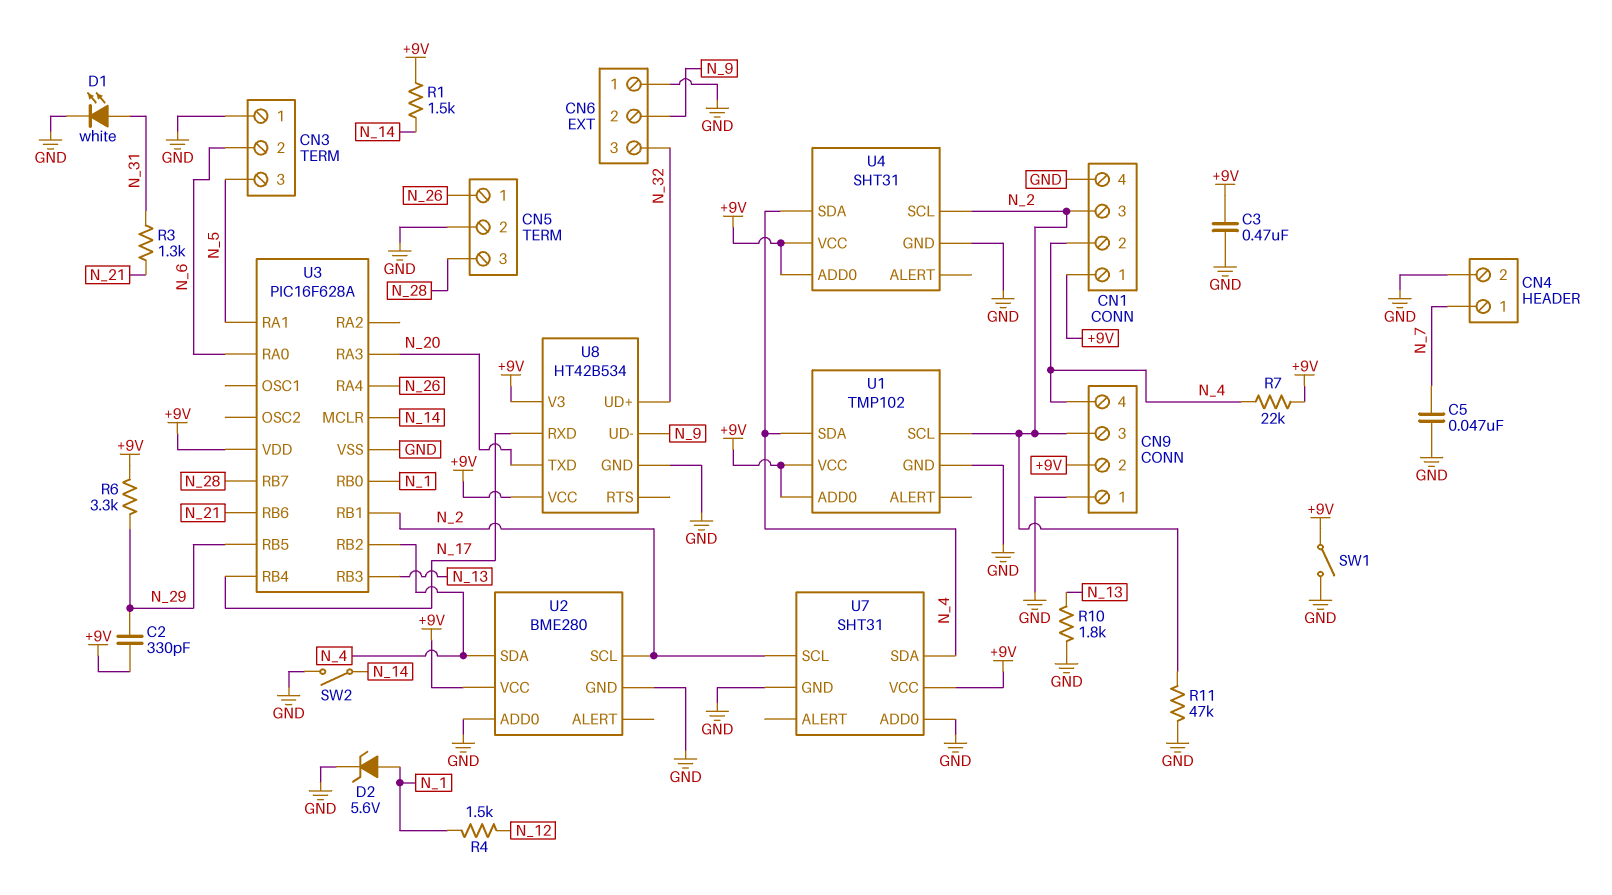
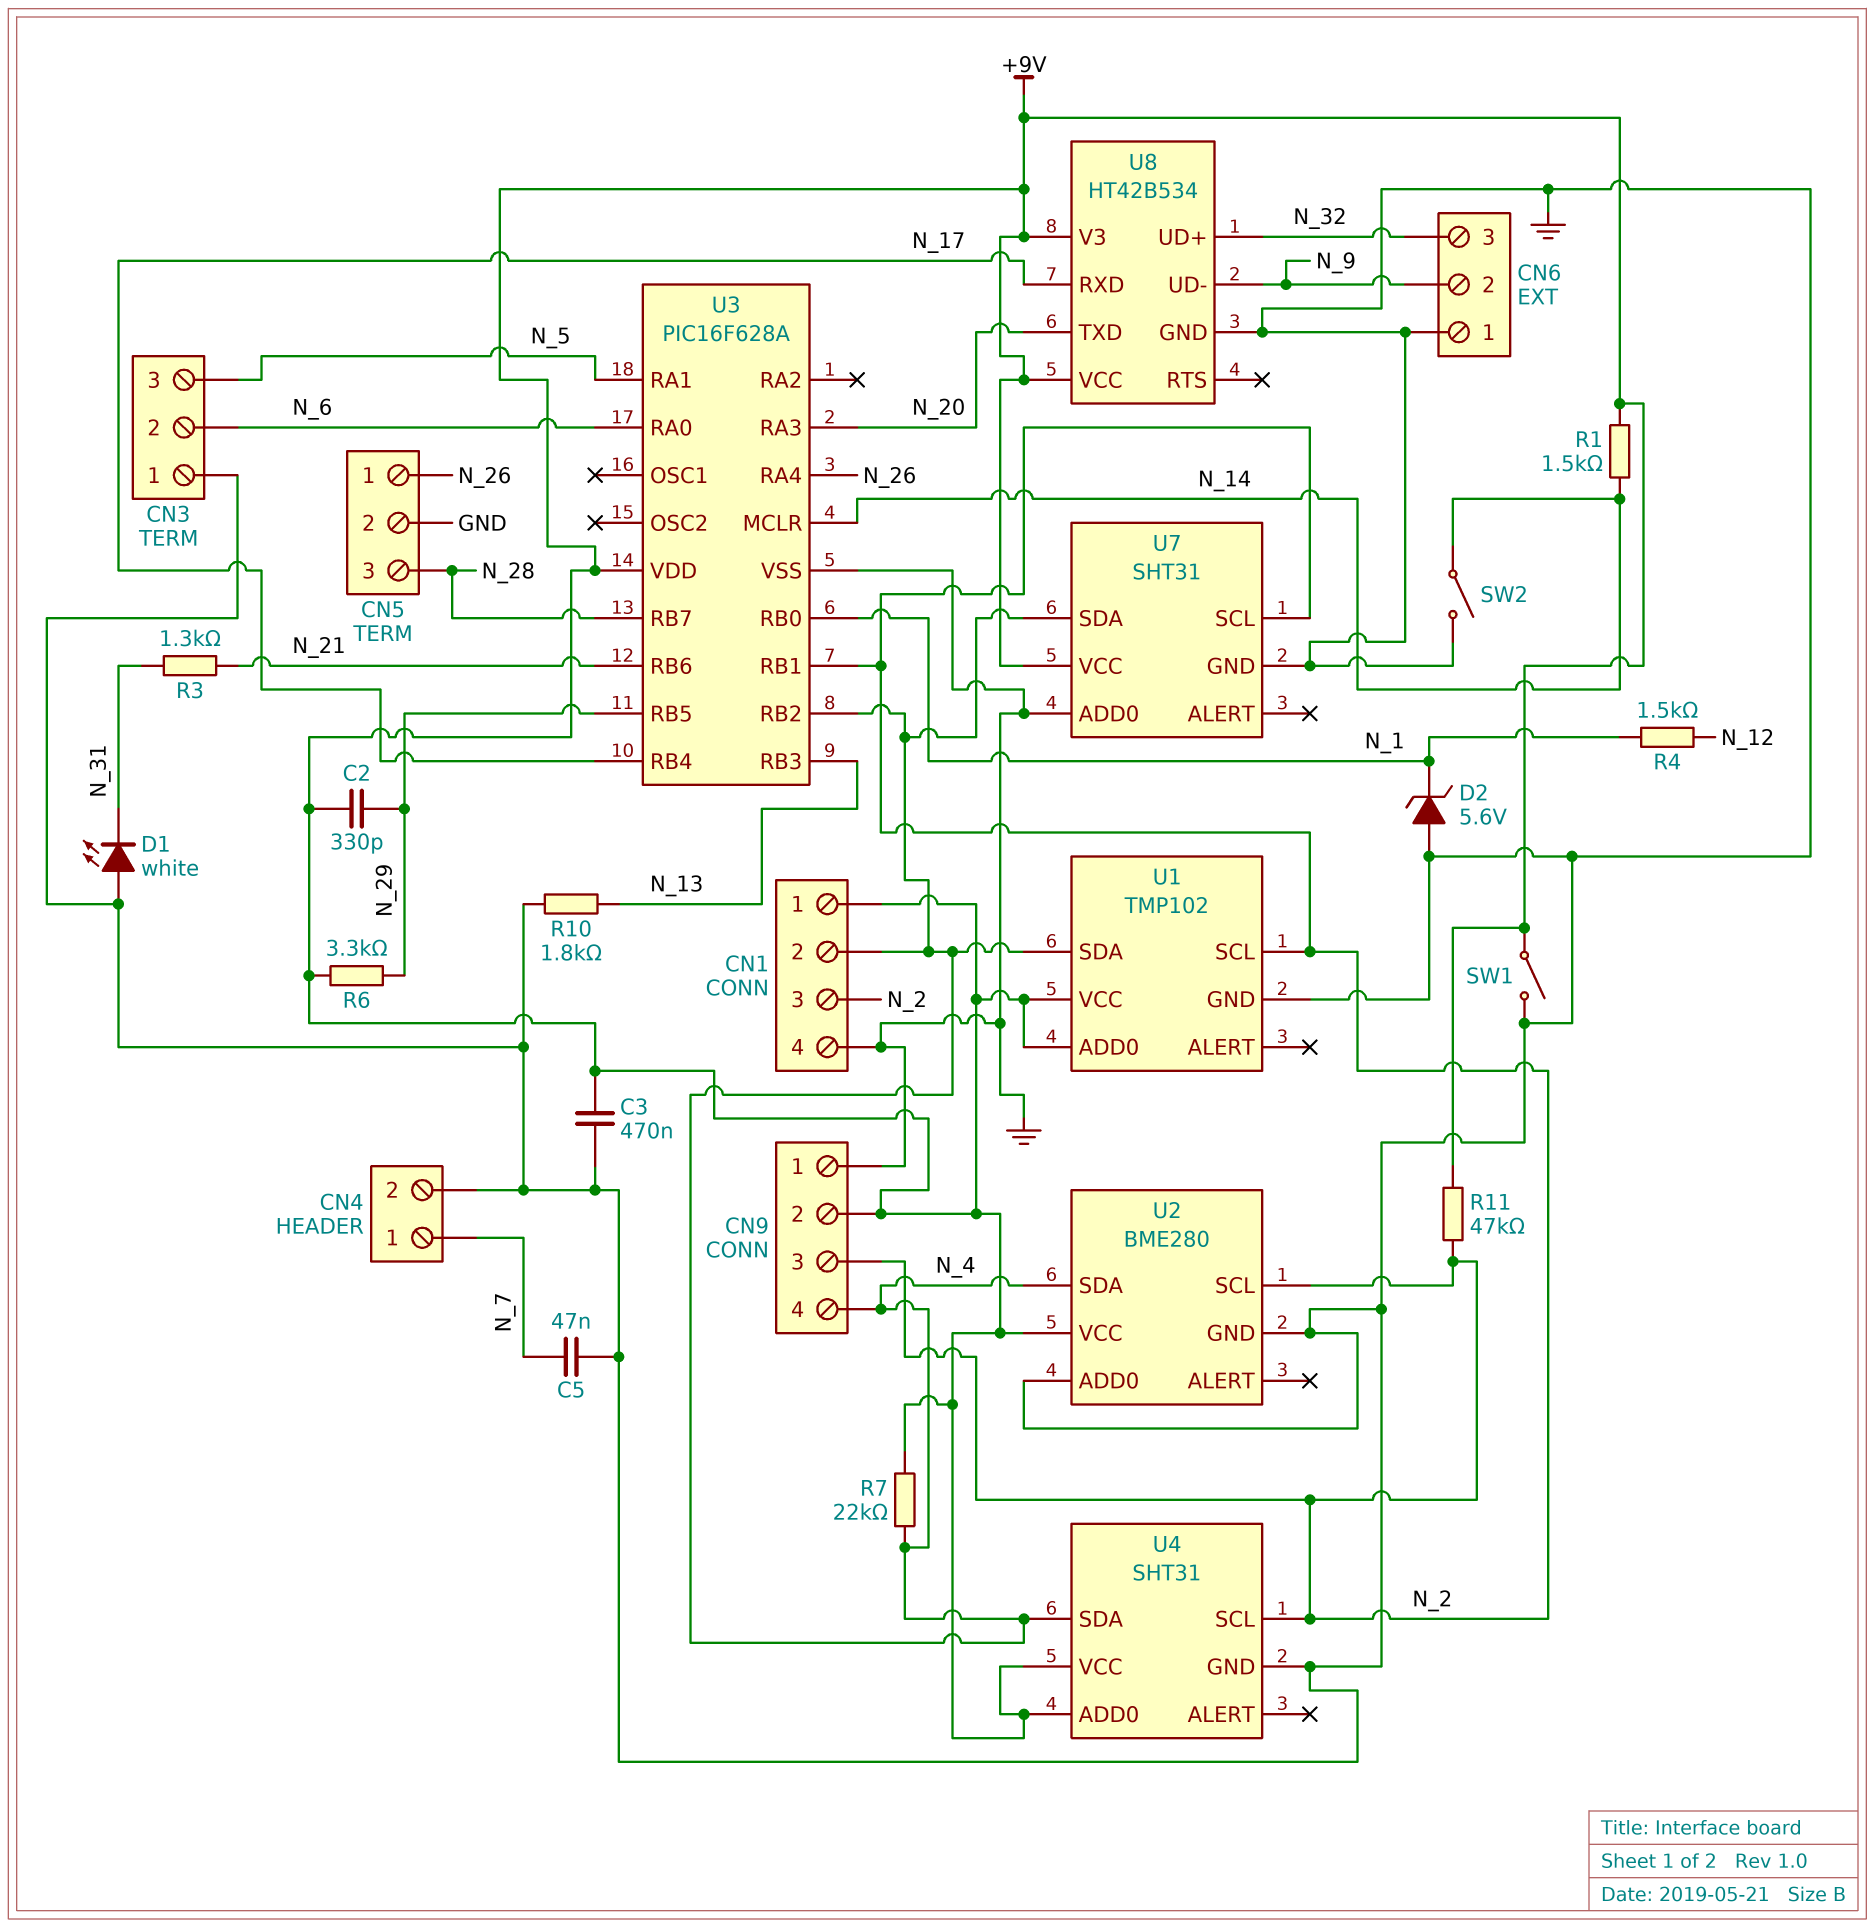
D1: LED white (A N_31, K GND) -> LED white (A GND, K N_31)
D2: zener 5.6V (A N_1, K GND) -> zener 5.6V (A GND, K N_1)
R11: 47k (GND, N_2) -> 47k (+9V, N_2)

